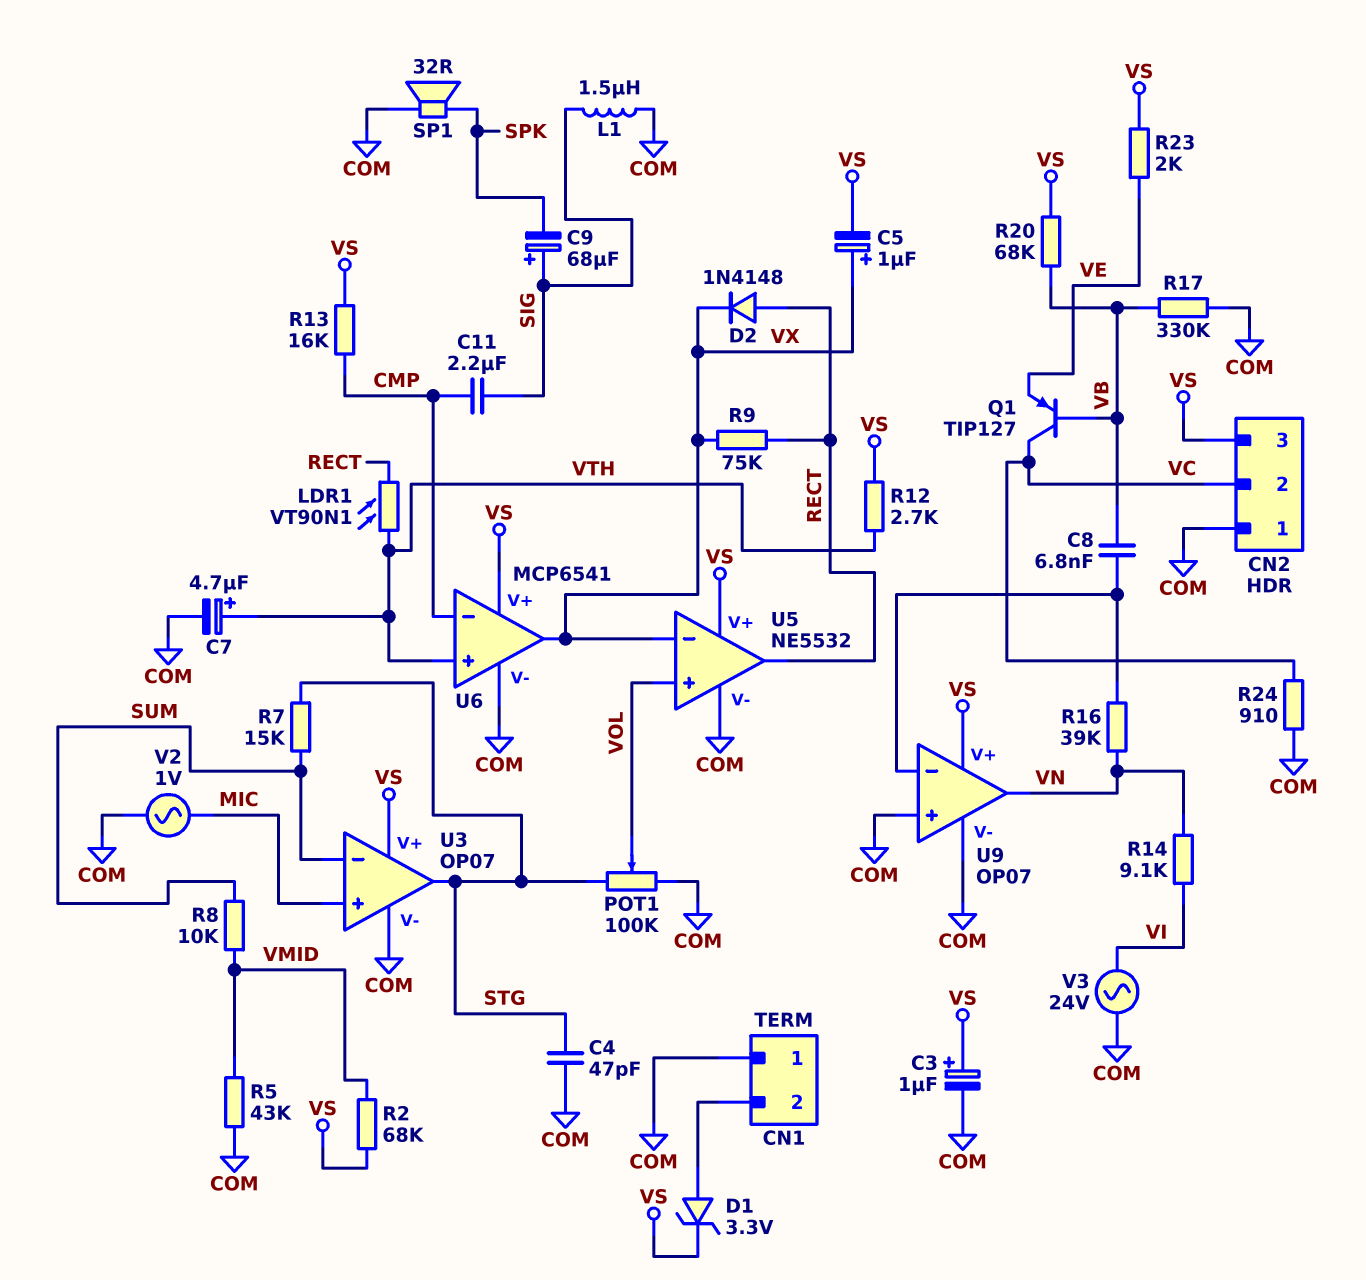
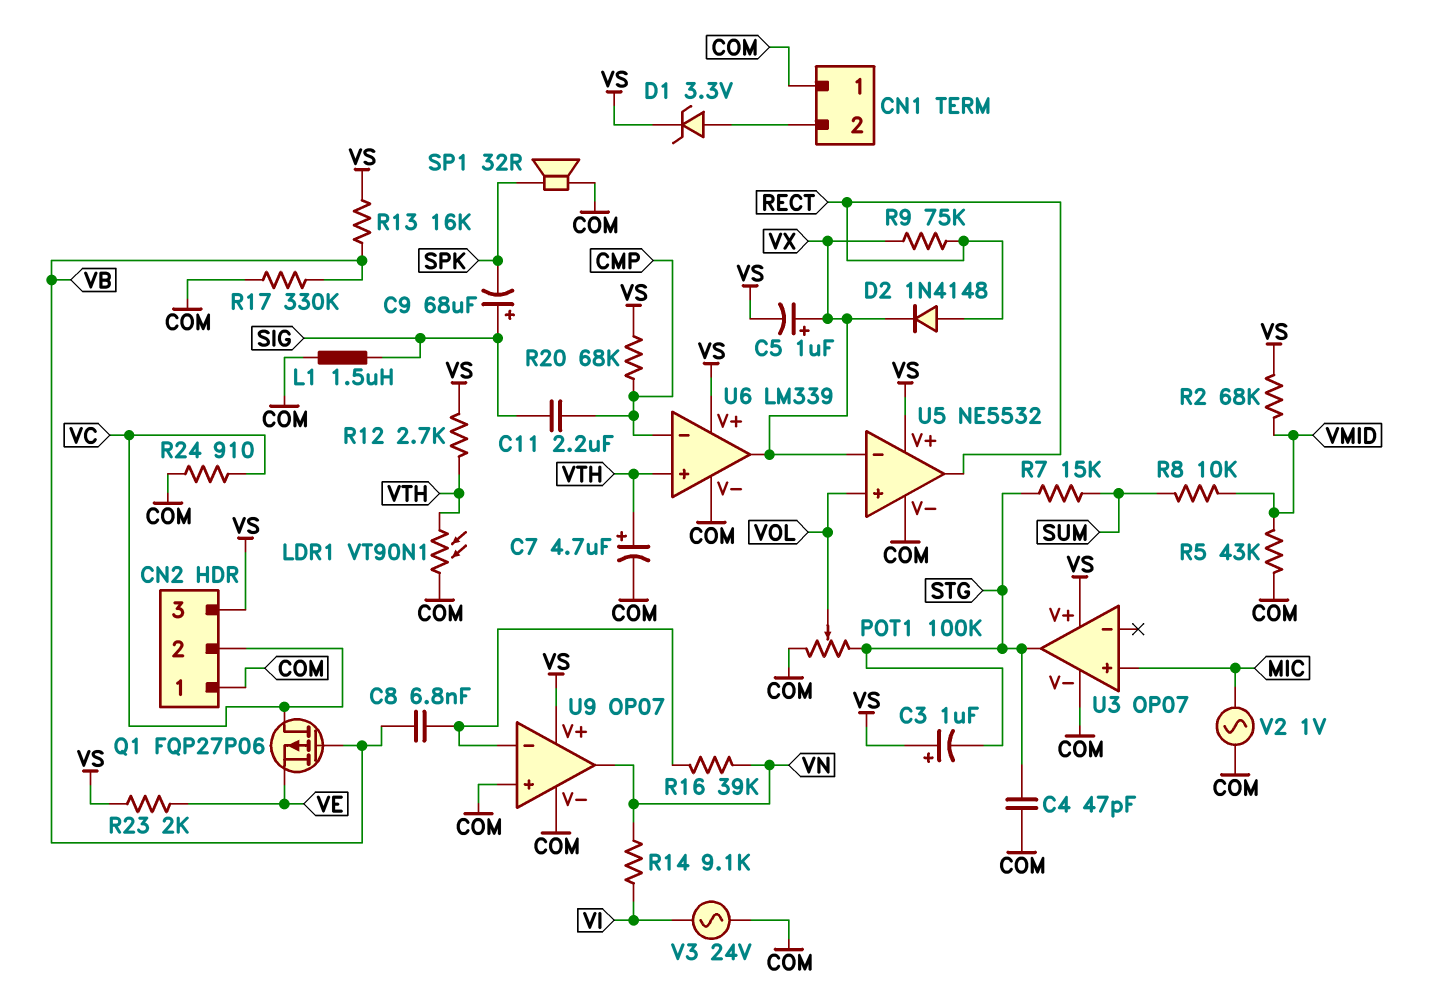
C3: 1uF (plus VS, minus COM) -> 1uF (plus VS, minus STG)
LDR1: VT90N1 (RECT, VTH) -> VT90N1 (COM, VTH)
Q1: PNP TIP127 (B VB, C VC, E VE) -> PMOS FQP27P06 (G VB, D VC, S VE)
R13: 16k (CMP, VS) -> 16k (VB, VS)
R20: 68k (VB, VS) -> 68k (CMP, VS)
U3 pin in-: SUM -> none
U6: MCP6541 -> LM339

